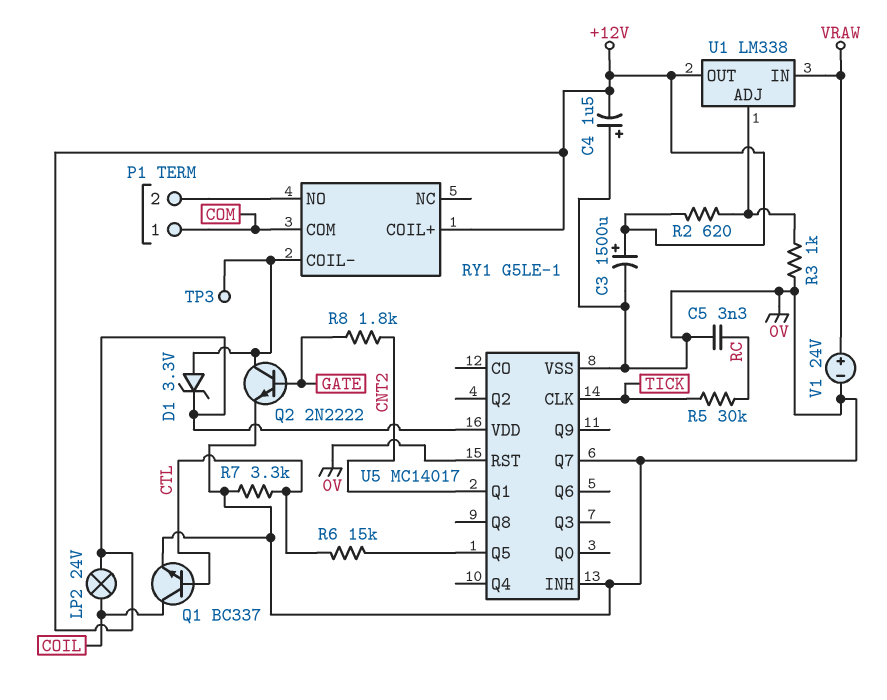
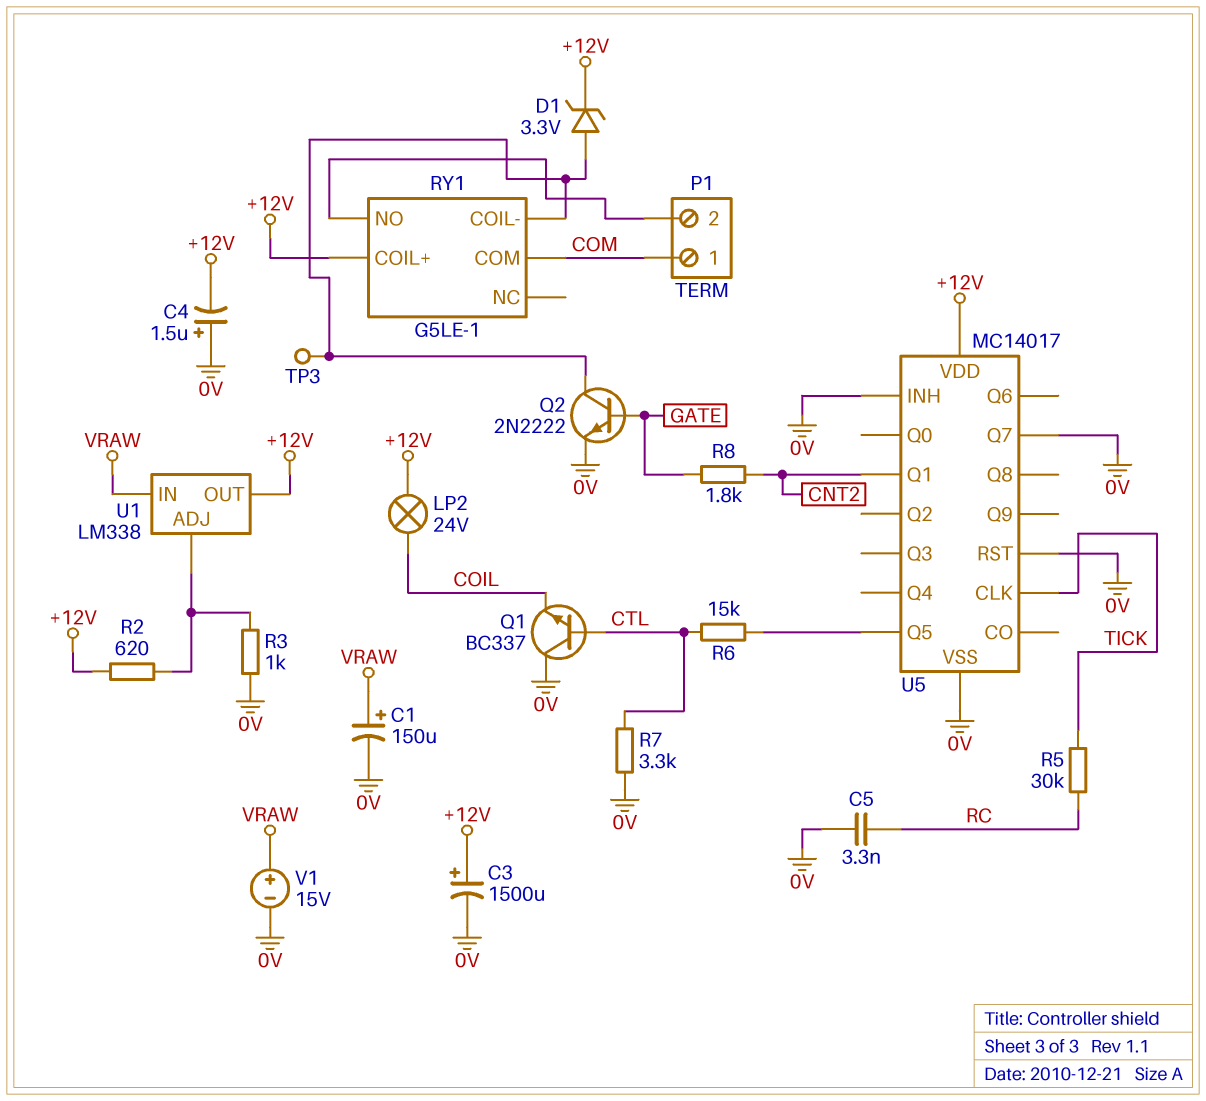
C1: none -> 150uF (plus VRAW, minus 0V)
Q1: NPN BC337 (B CTL, C COIL, E 0V) -> NPN BC337 (B CTL, C 0V, E COIL)
V1: 24V (plus VRAW, minus 0V) -> 15V (plus VRAW, minus 0V)

